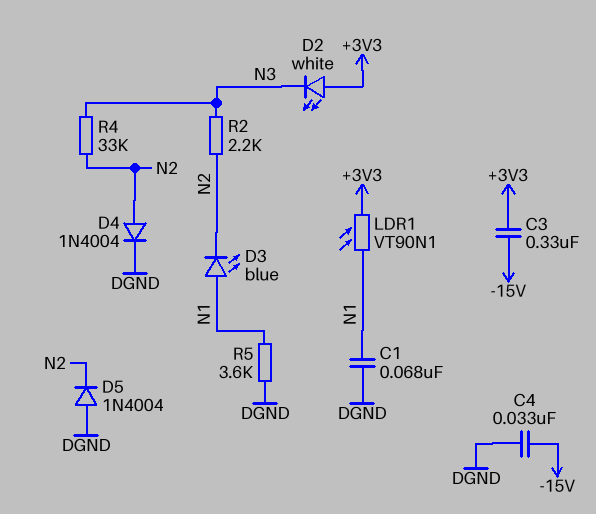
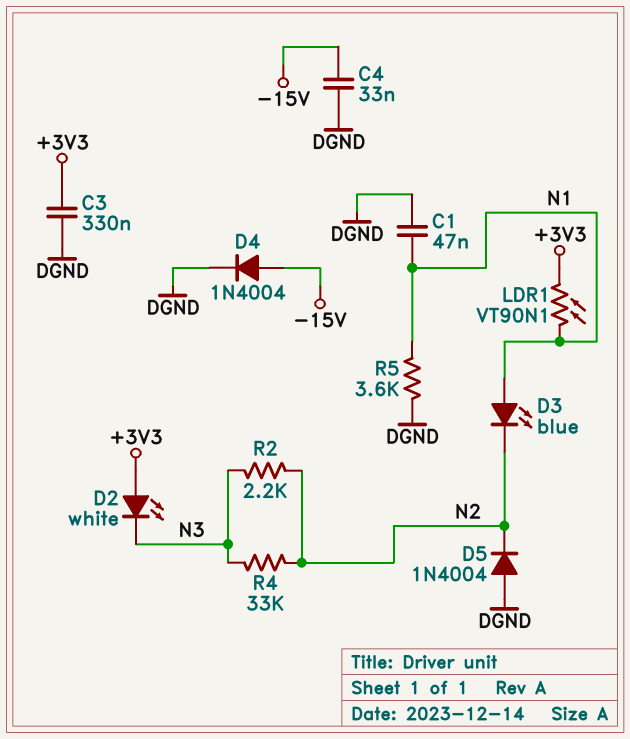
C1: 68nF (DGND, N1) -> 47nF (DGND, N1)
C3: 330nF (+3V3, -15V) -> 330nF (+3V3, DGND)
D4: diode 1N4004 (A N2, K DGND) -> diode 1N4004 (A -15V, K DGND)

